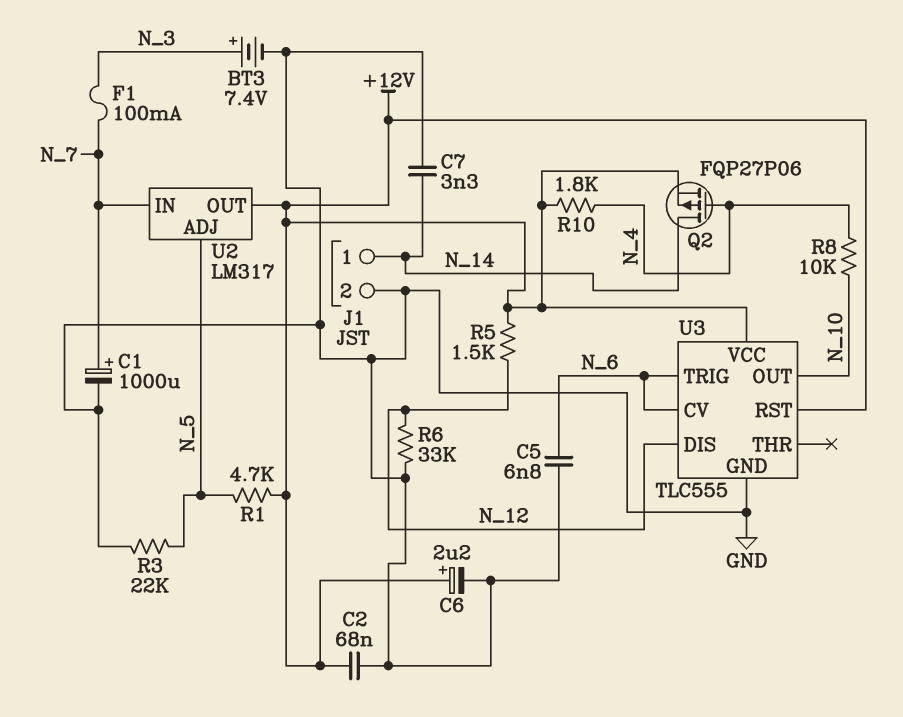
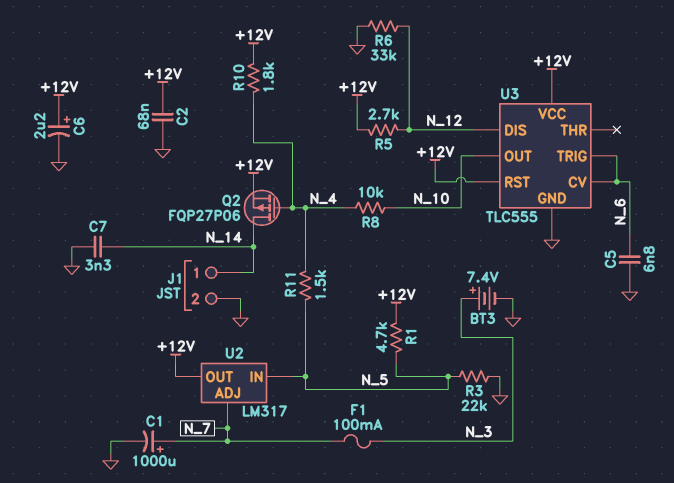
R5: 1.5k (+12V, N_12) -> 2.7k (+12V, N_12)
R11: none -> 1.5k (N_4, N_5)
U2 pin ADJ: N_5 -> N_7
U2 pin IN: N_7 -> N_5

